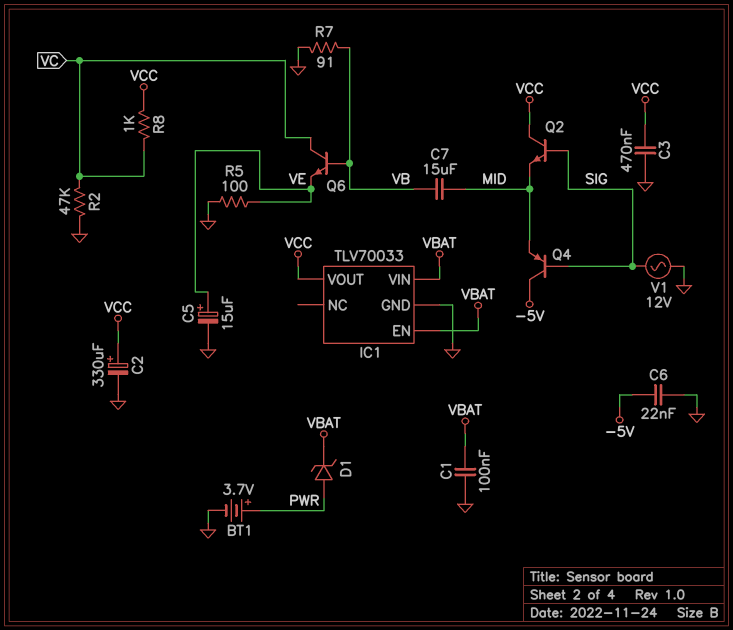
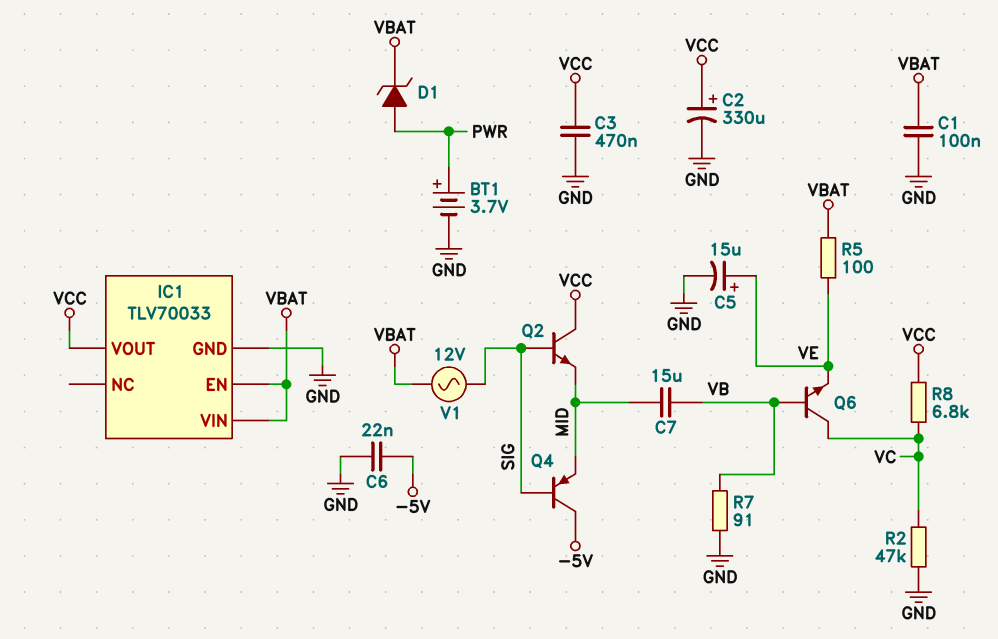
R5: 100 (GND, VE) -> 100 (VBAT, VE)
R8: 1k (VC, VCC) -> 6.8k (VC, VCC)
V1: AC 12V (GND, SIG) -> AC 12V (SIG, VBAT)

